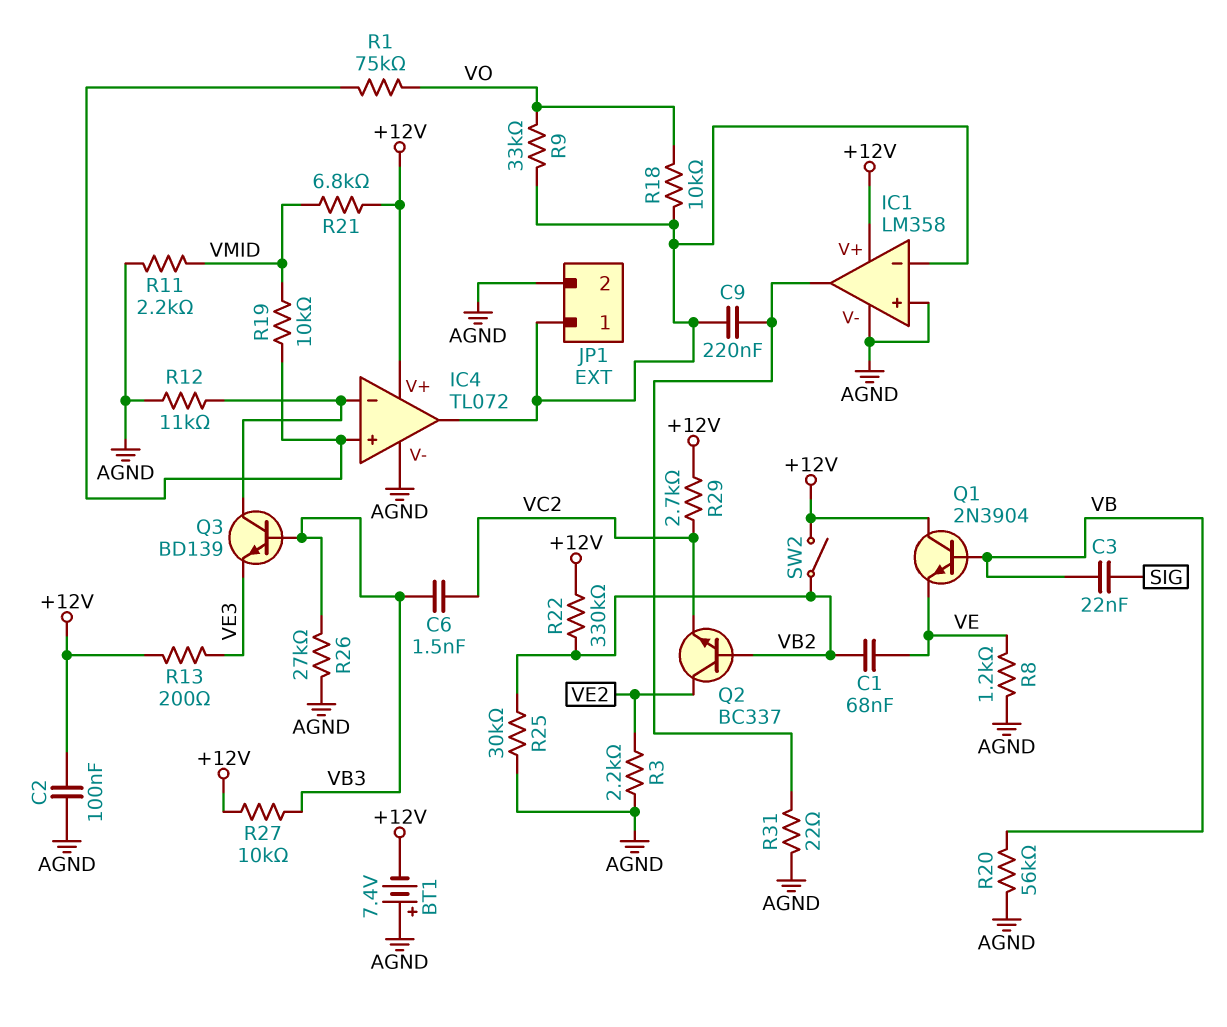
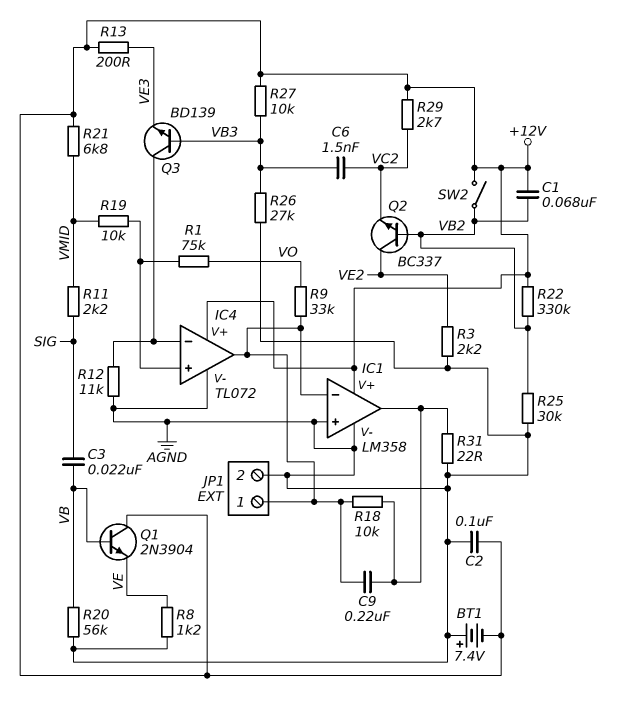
C1: 68nF (VB2, VE) -> 68nF (+12V, VB2)
R11: 2.2k (AGND, VMID) -> 2.2k (SIG, VMID)
R18: 10k (IC1/in-, VO) -> 10k (IC1/in-, IC1/out)

